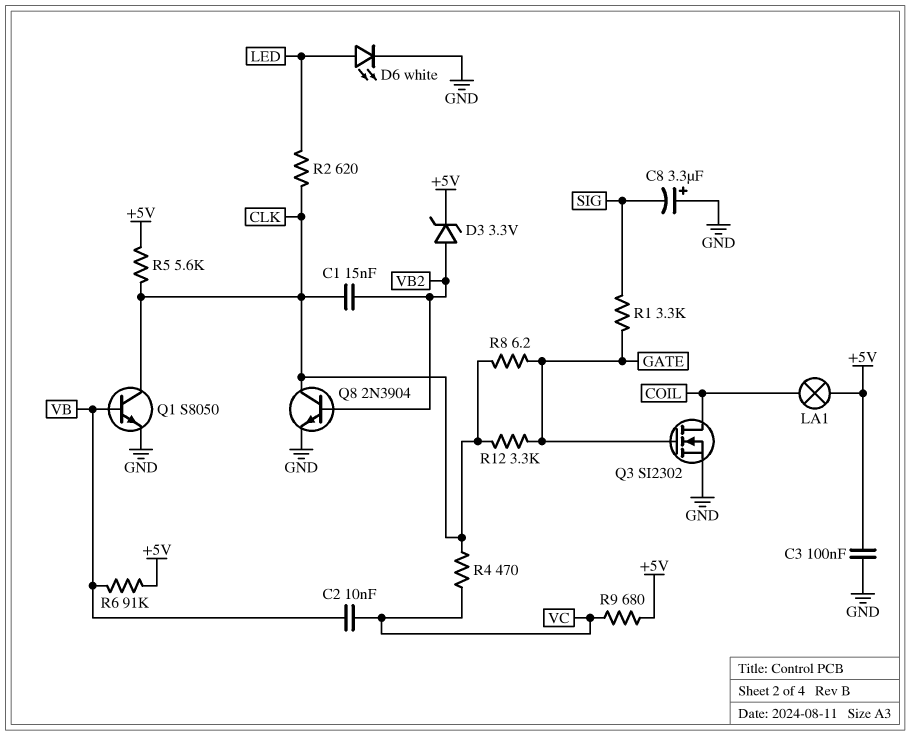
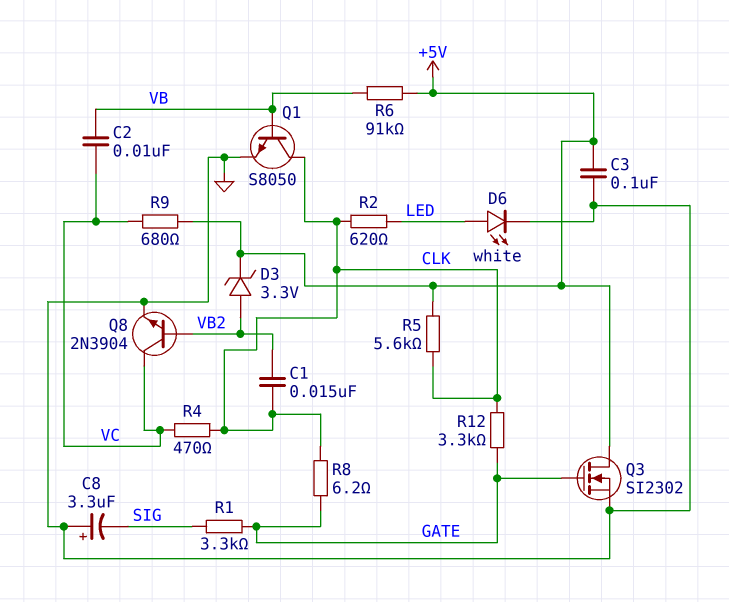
LA1: lamp (+5V, COIL) -> none
Q3: NMOS SI2302 (G GATE, D COIL, S GND) -> NMOS SI2302 (G GATE, D +5V, S GND)
Q8: NPN 2N3904 (B VB2, C CLK, E GND) -> NPN 2N3904 (B VB2, C VC, E GND)

